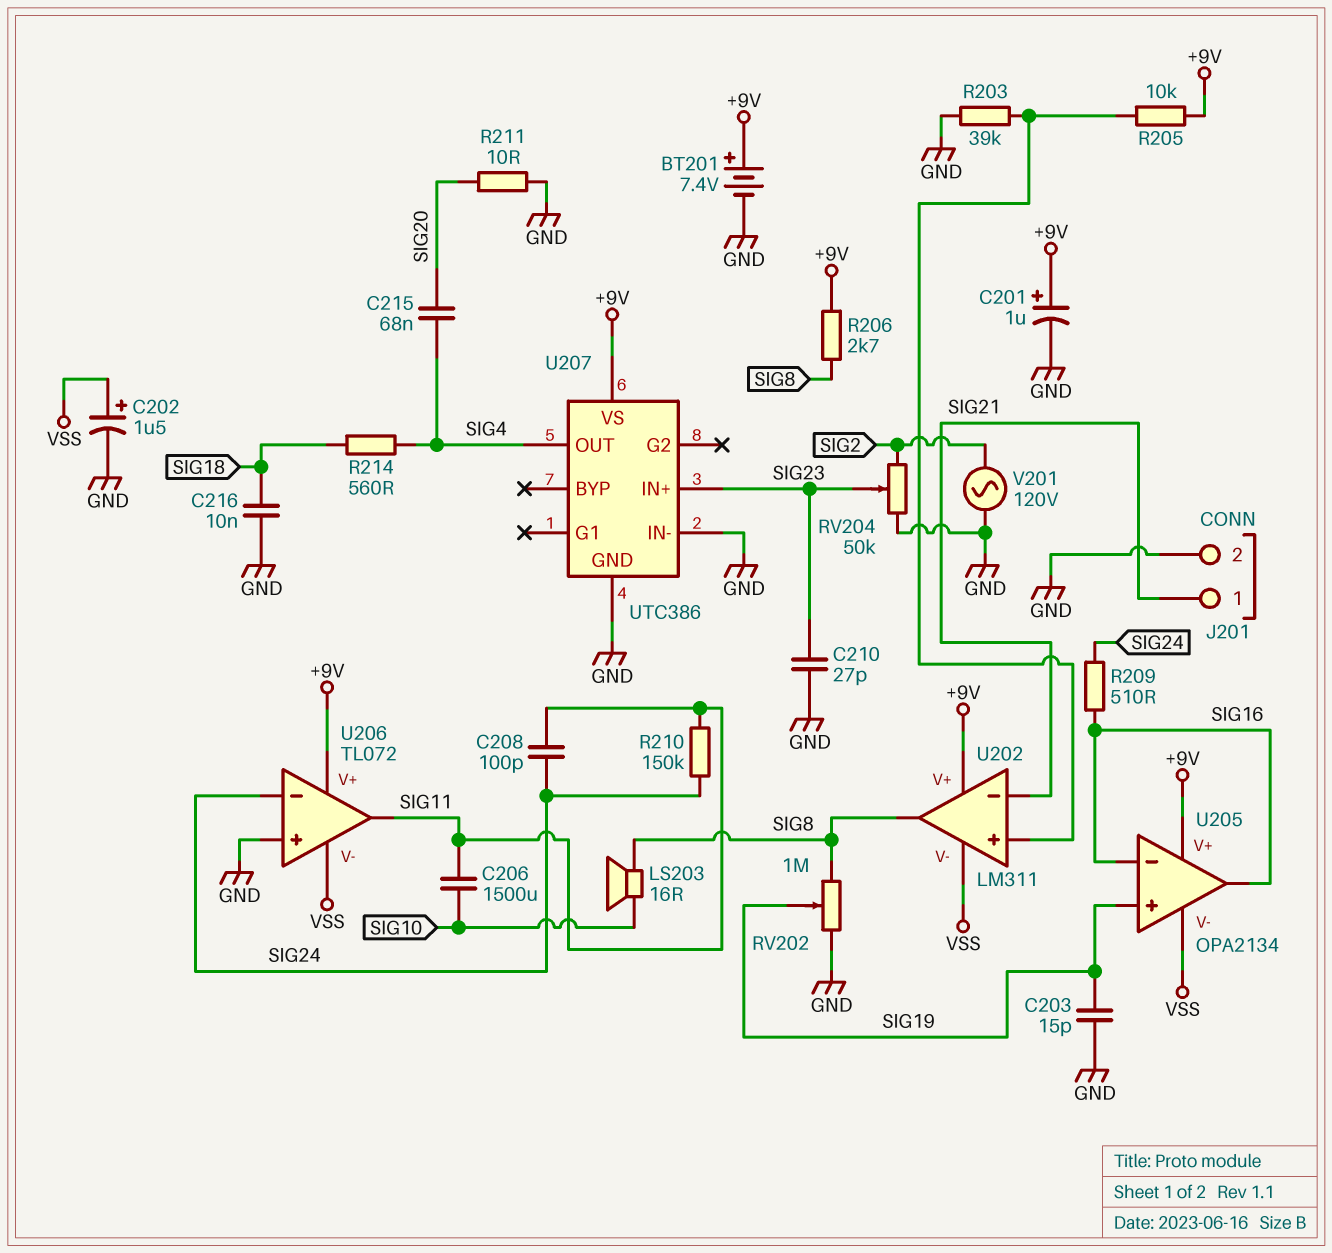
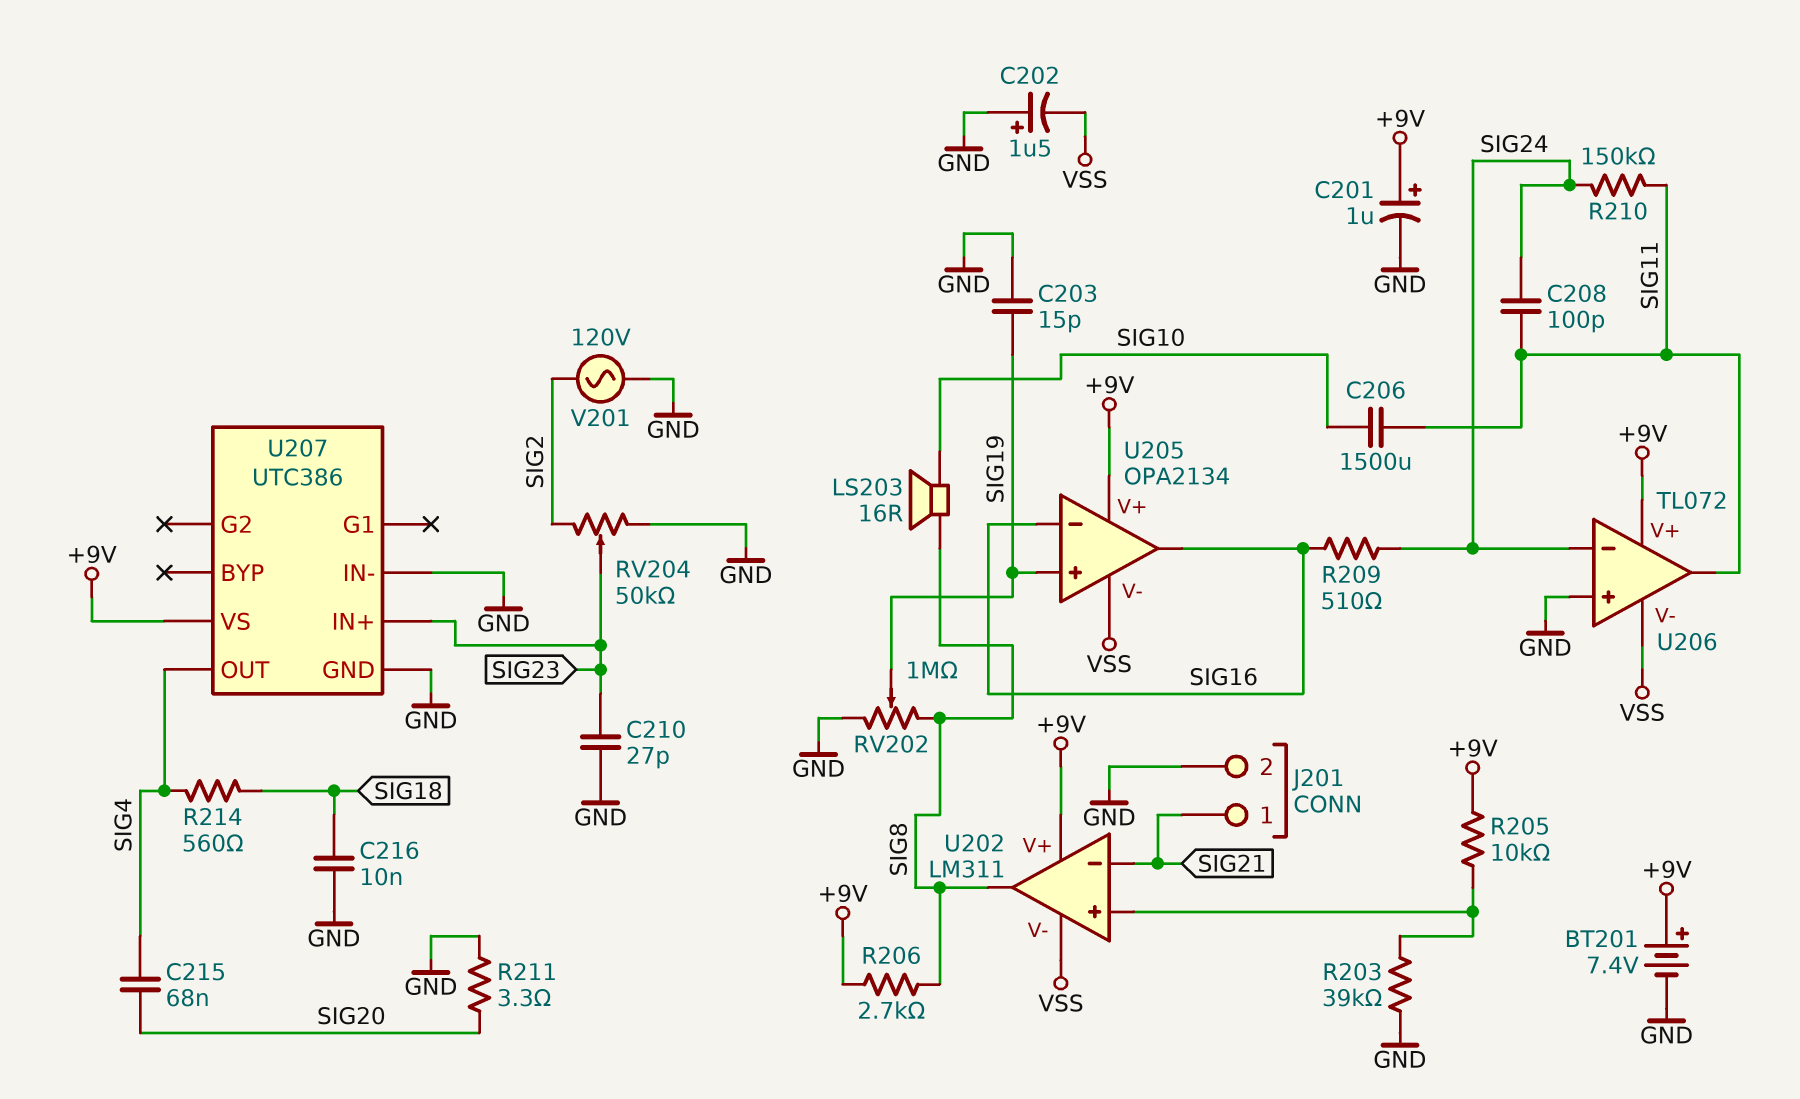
C202: 1.5uF (plus VSS, minus GND) -> 1.5uF (plus GND, minus VSS)
R211: 10 (GND, SIG20) -> 3.3 (GND, SIG20)

